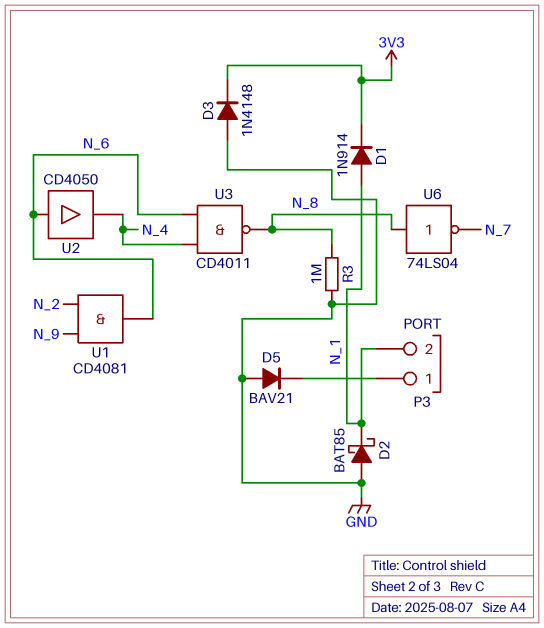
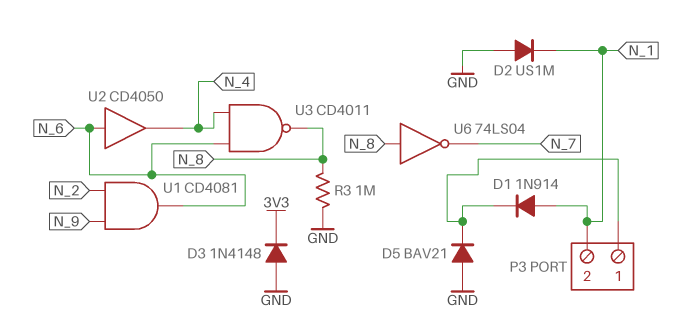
D1: diode 1N914 (A N_1, K 3V3) -> diode 1N914 (A N_1, K P3/1)
D2: schottky BAT85 (A GND, K N_1) -> diode US1M (A GND, K N_1)

